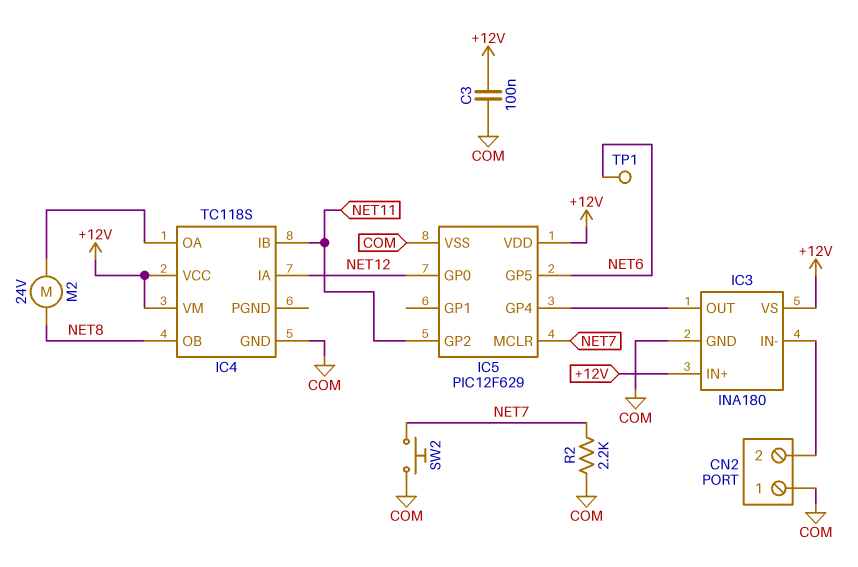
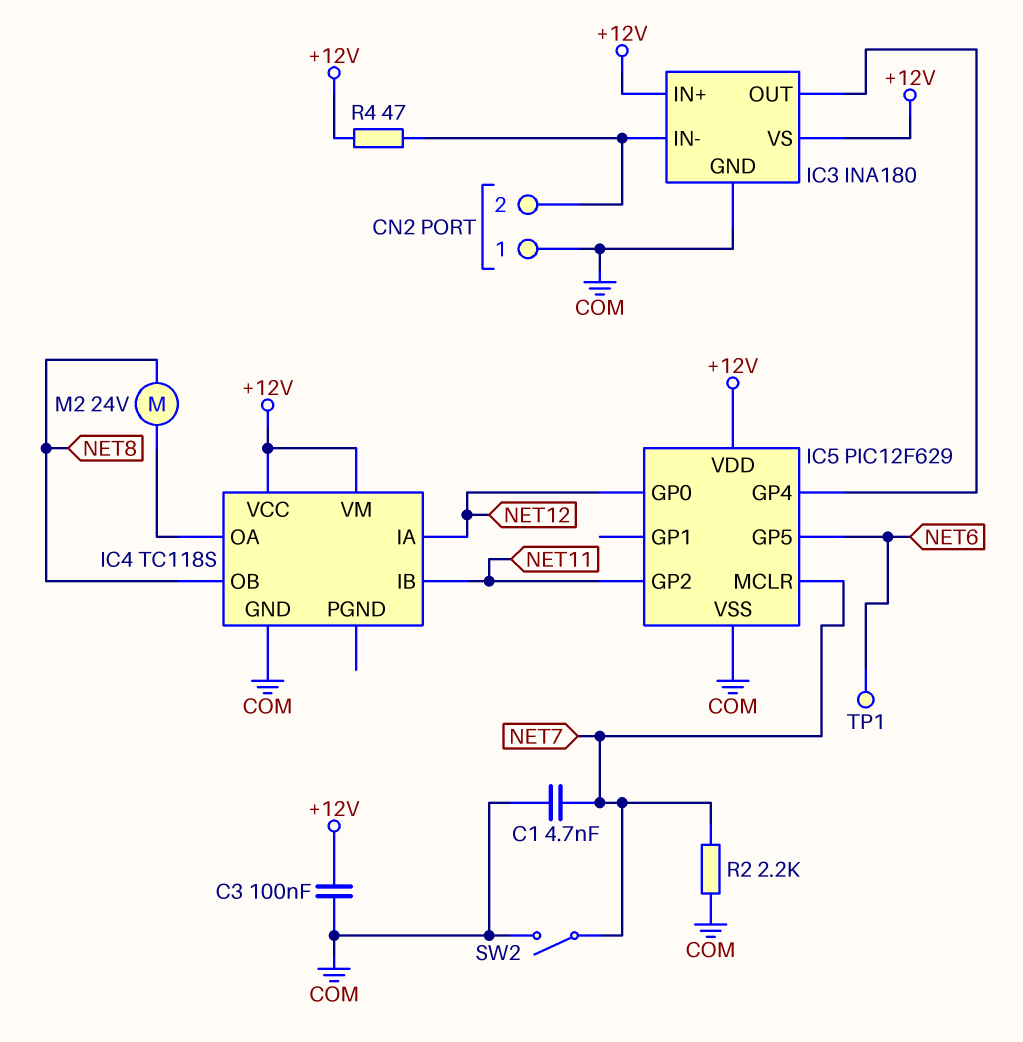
C1: none -> 4.7nF (COM, NET7)
R4: none -> 47 (+12V, CN2/2)
SW2: button (COM, NET7) -> switch (COM, NET7)

